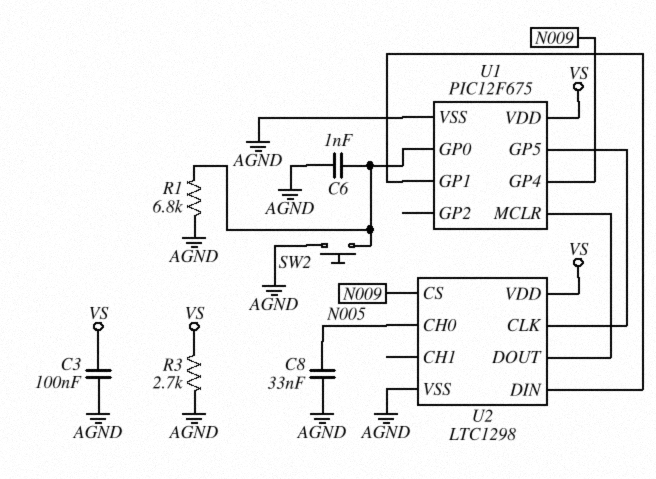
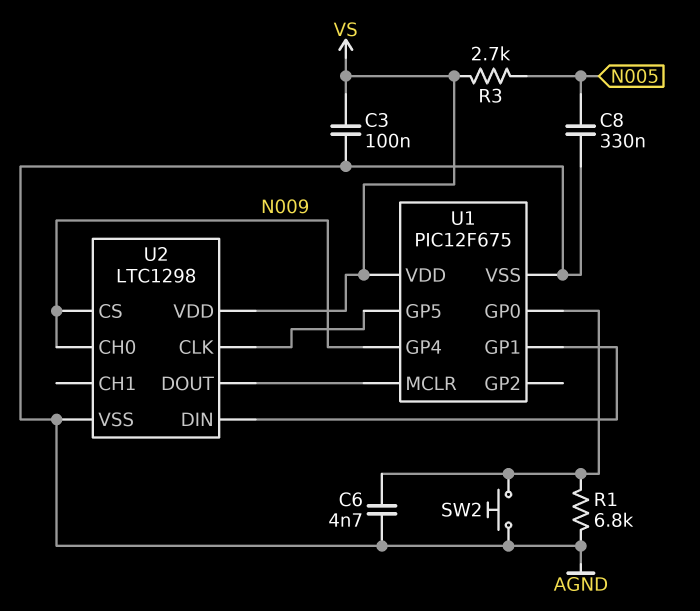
C6: 1nF (AGND, U1/GP0) -> 4.7nF (AGND, U1/GP0)
C8: 33nF (AGND, N005) -> 330nF (AGND, N005)
R3: 2.7k (AGND, VS) -> 2.7k (N005, VS)
U2 pin CH0: N005 -> N009

